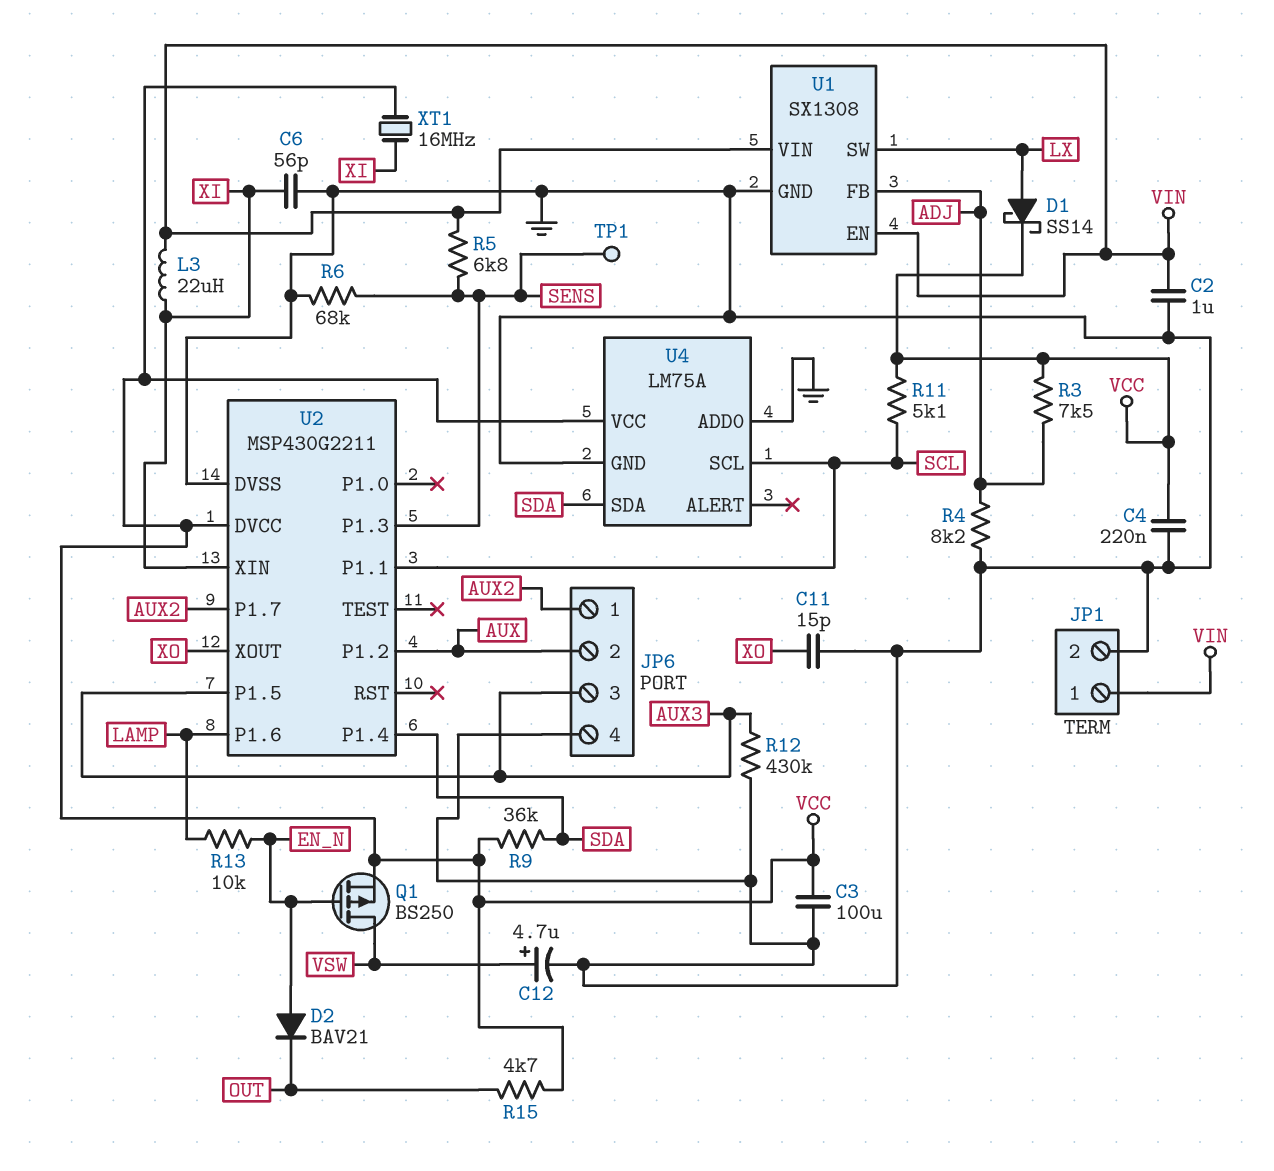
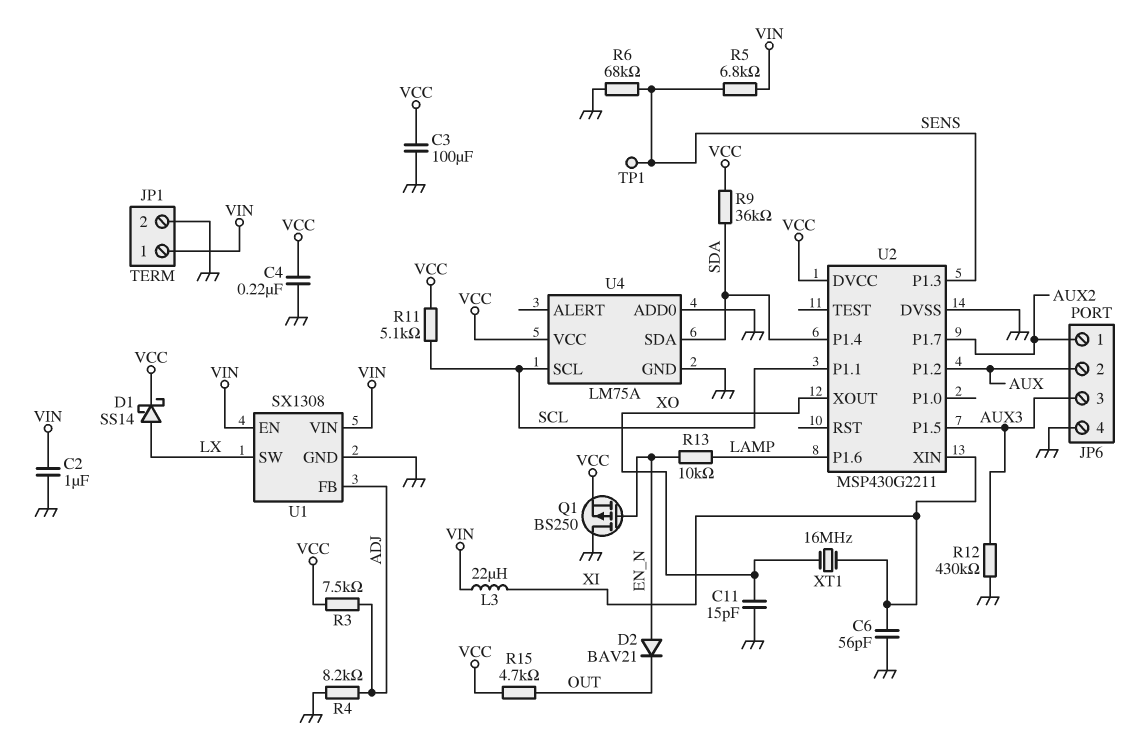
C12: 4.7uF (plus VSW, minus GND) -> none
Q1: PMOS BS250 (G EN_N, D VSW, S VCC) -> PMOS BS250 (G EN_N, D GND, S VCC)
XT1: 16MHz (VCC, XI) -> 16MHz (XI, XO)

